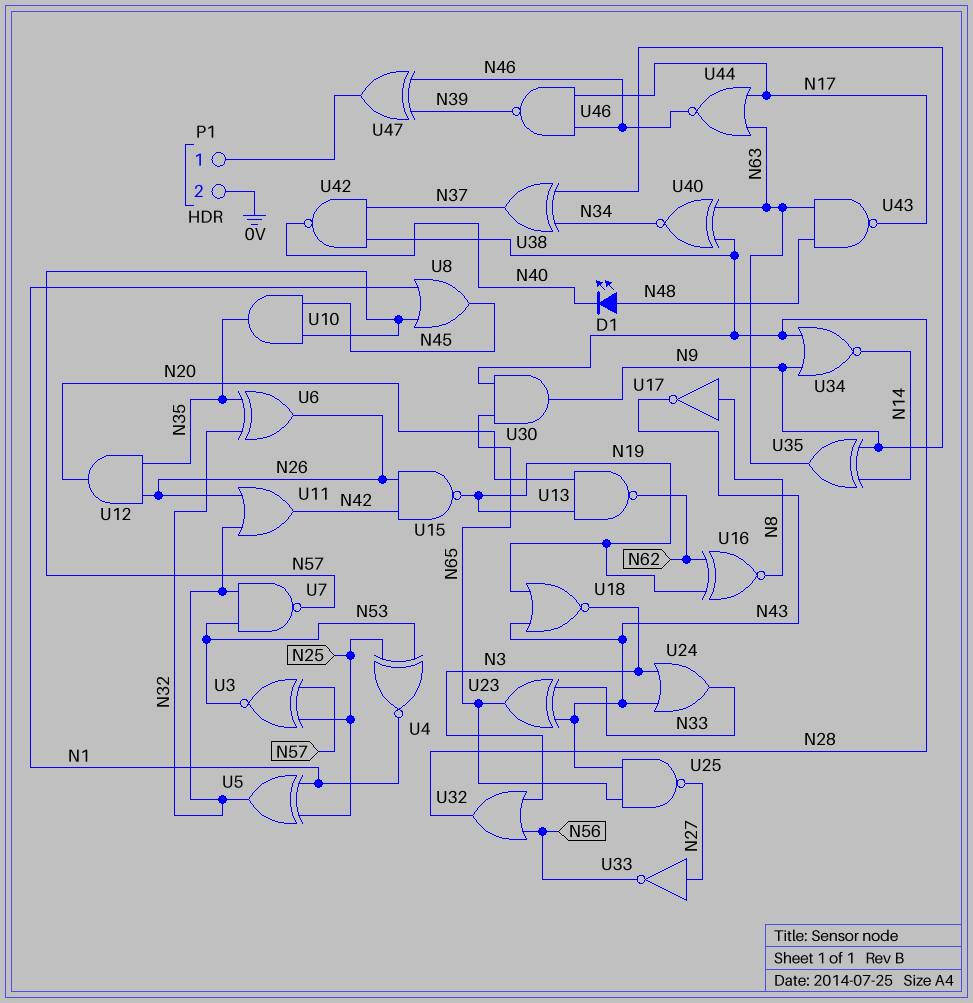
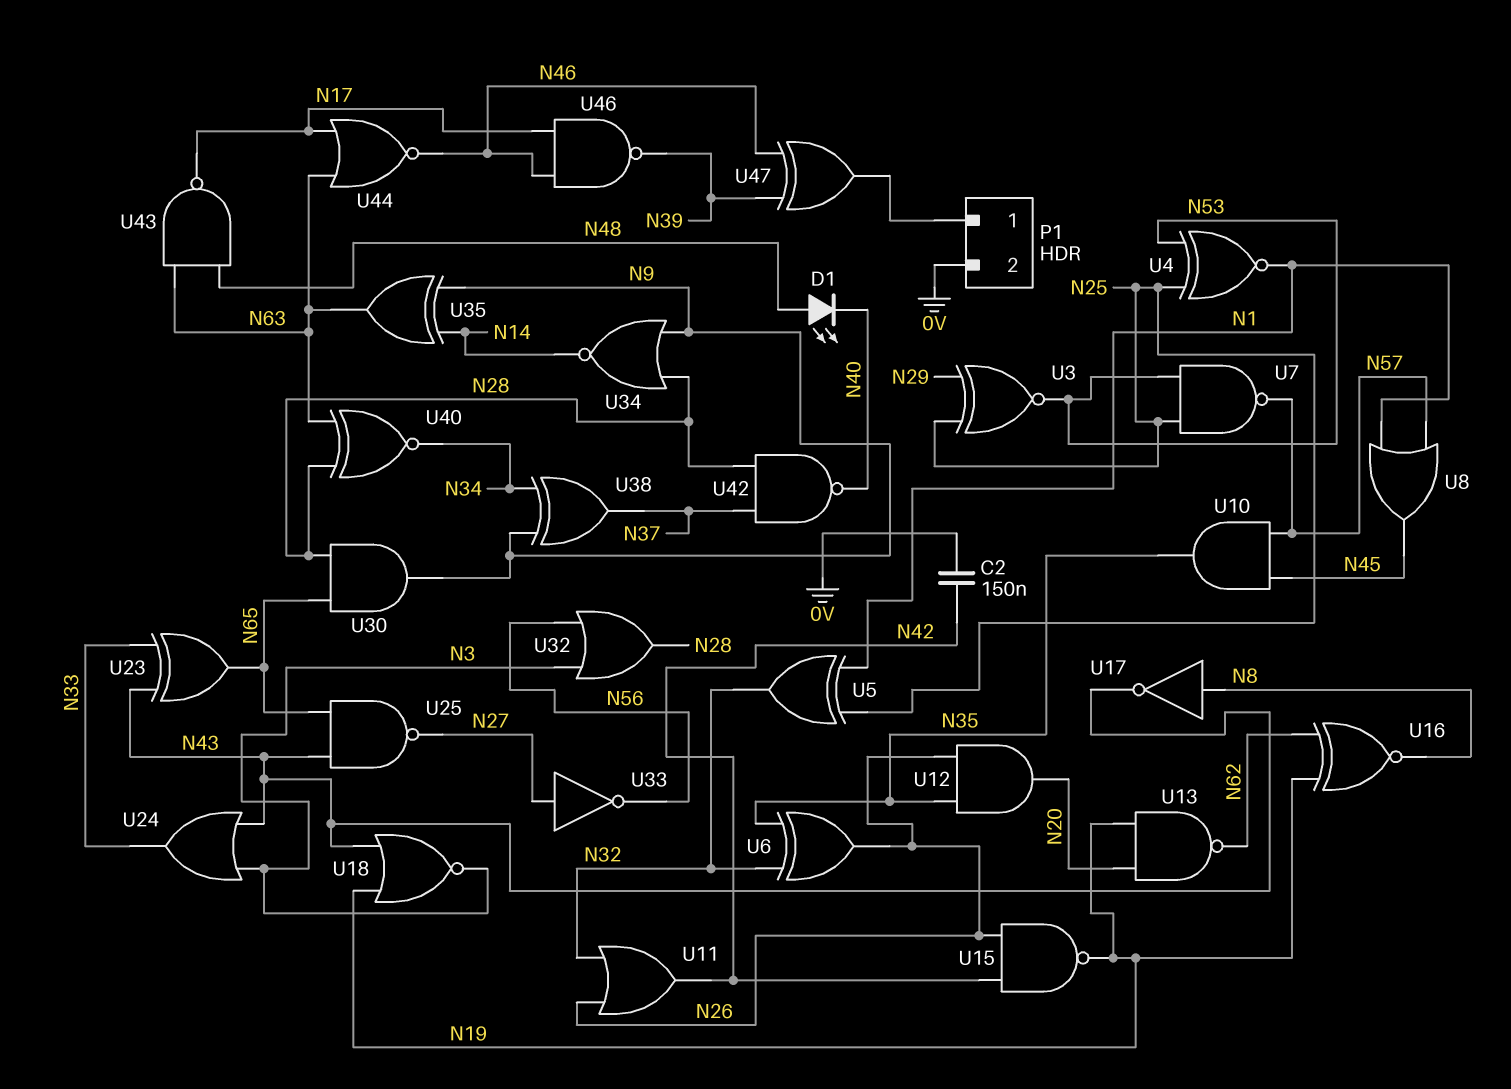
C2: none -> 150nF (0V, N42)
U3: XNOR (in N25, in N57, out N53) -> XNOR (in N25, in N29, out N53)
U7: NAND (in N32, in N53, out N57) -> NAND (in N25, in N53, out N57)

